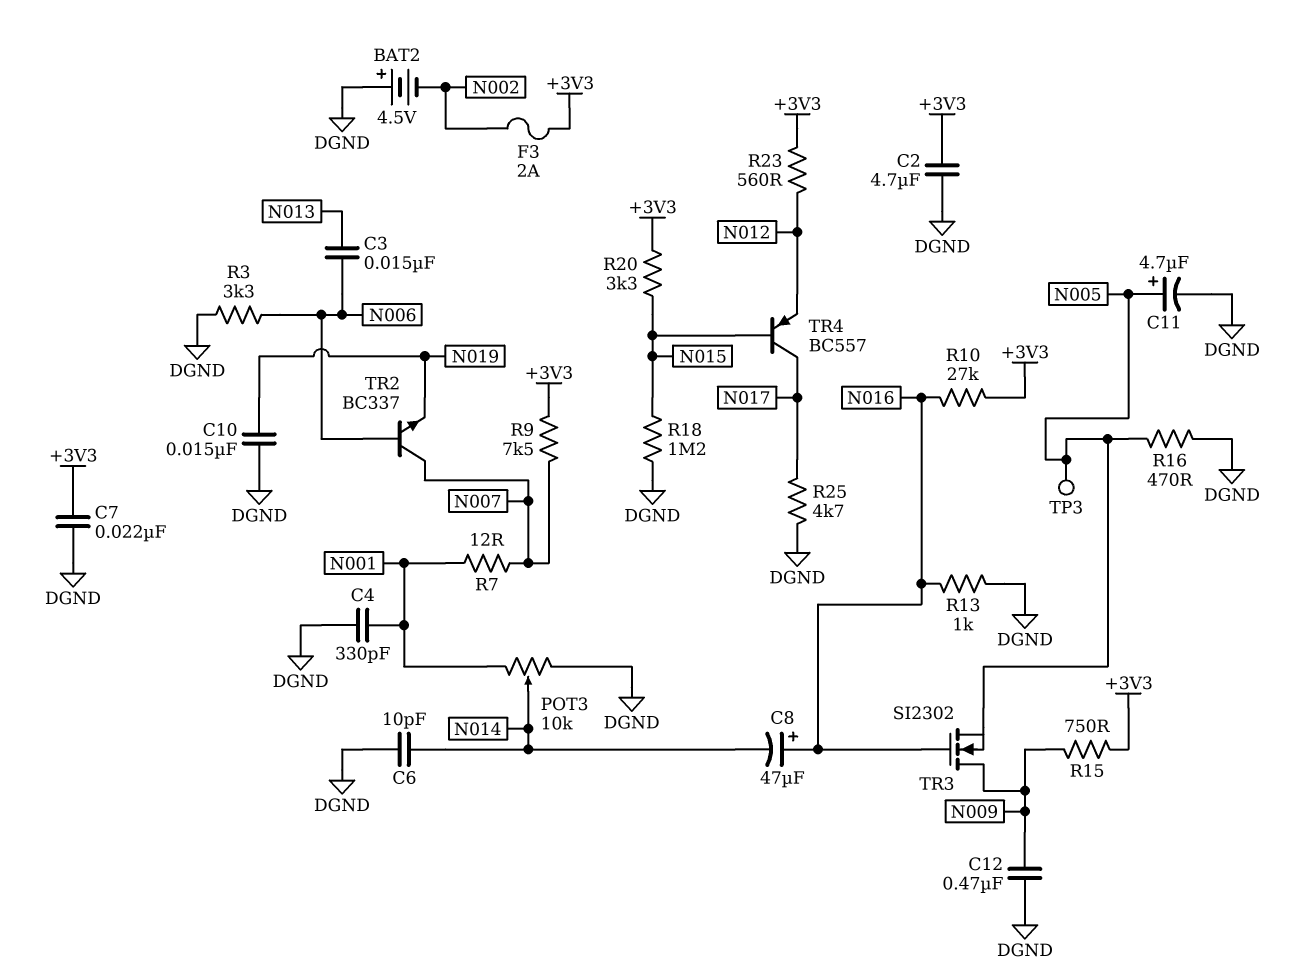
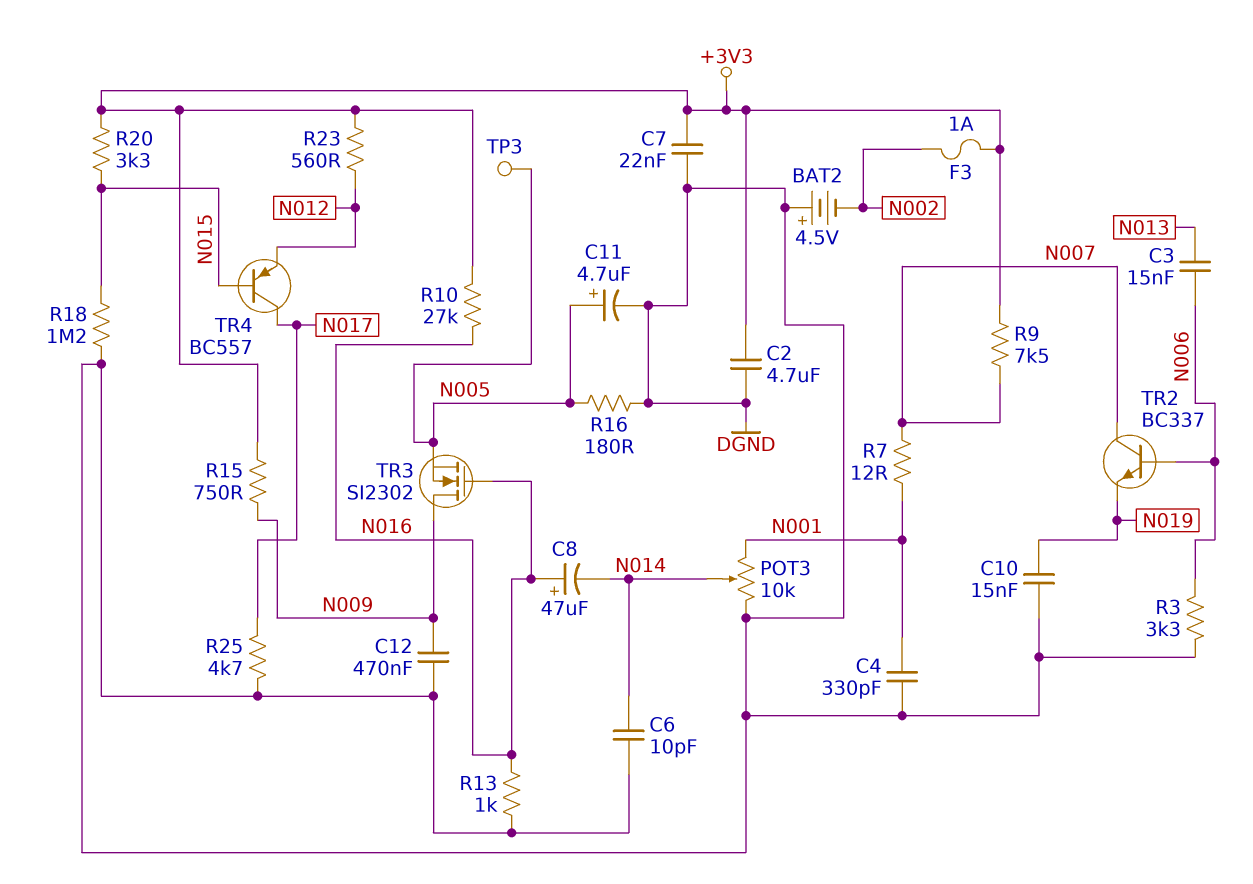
F3: 2A (+3V3, N002) -> 1A (+3V3, N002)
R16: 470 (DGND, N005) -> 180 (DGND, N005)

